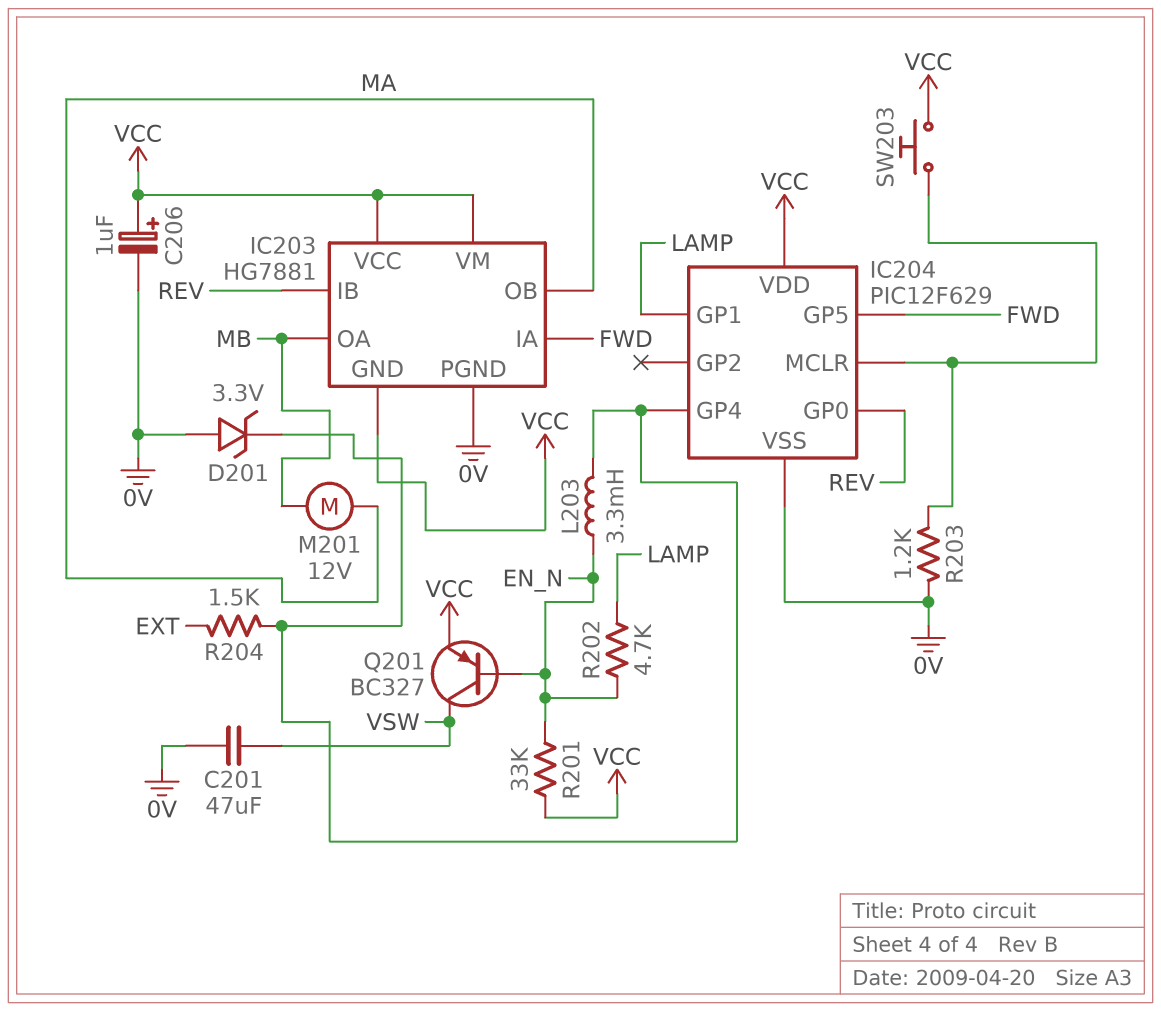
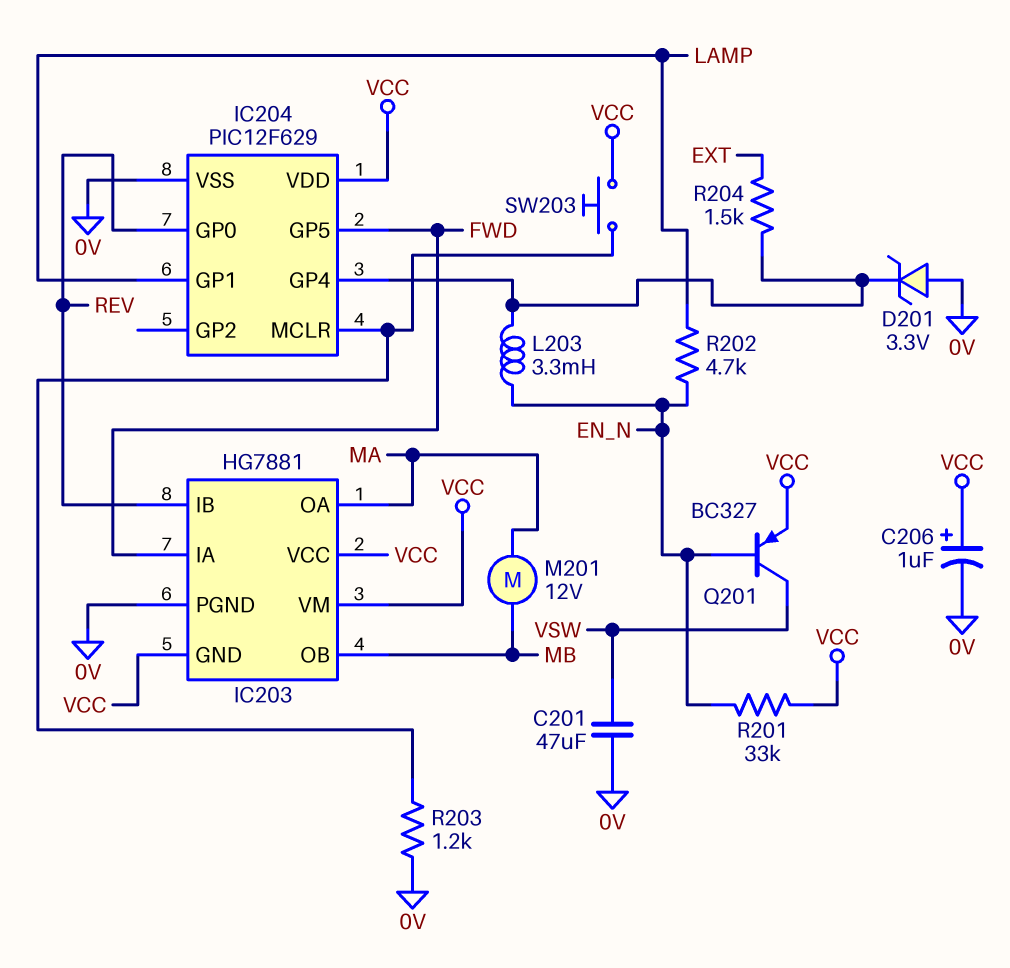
IC203 pin OA: MB -> MA
IC203 pin OB: MA -> MB

